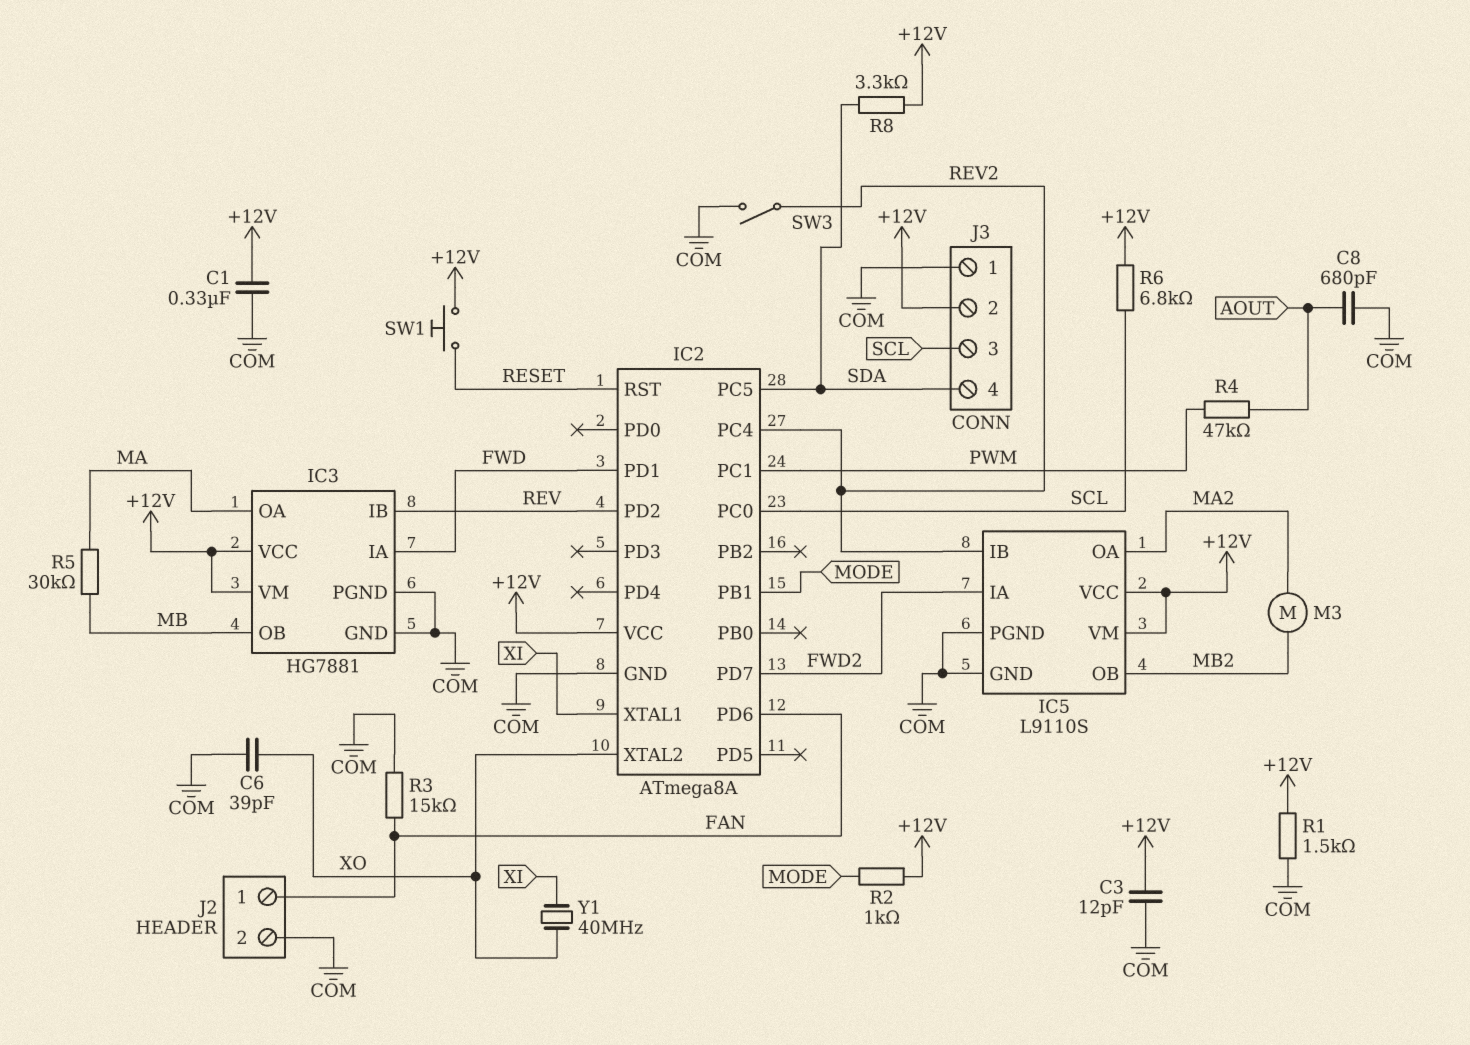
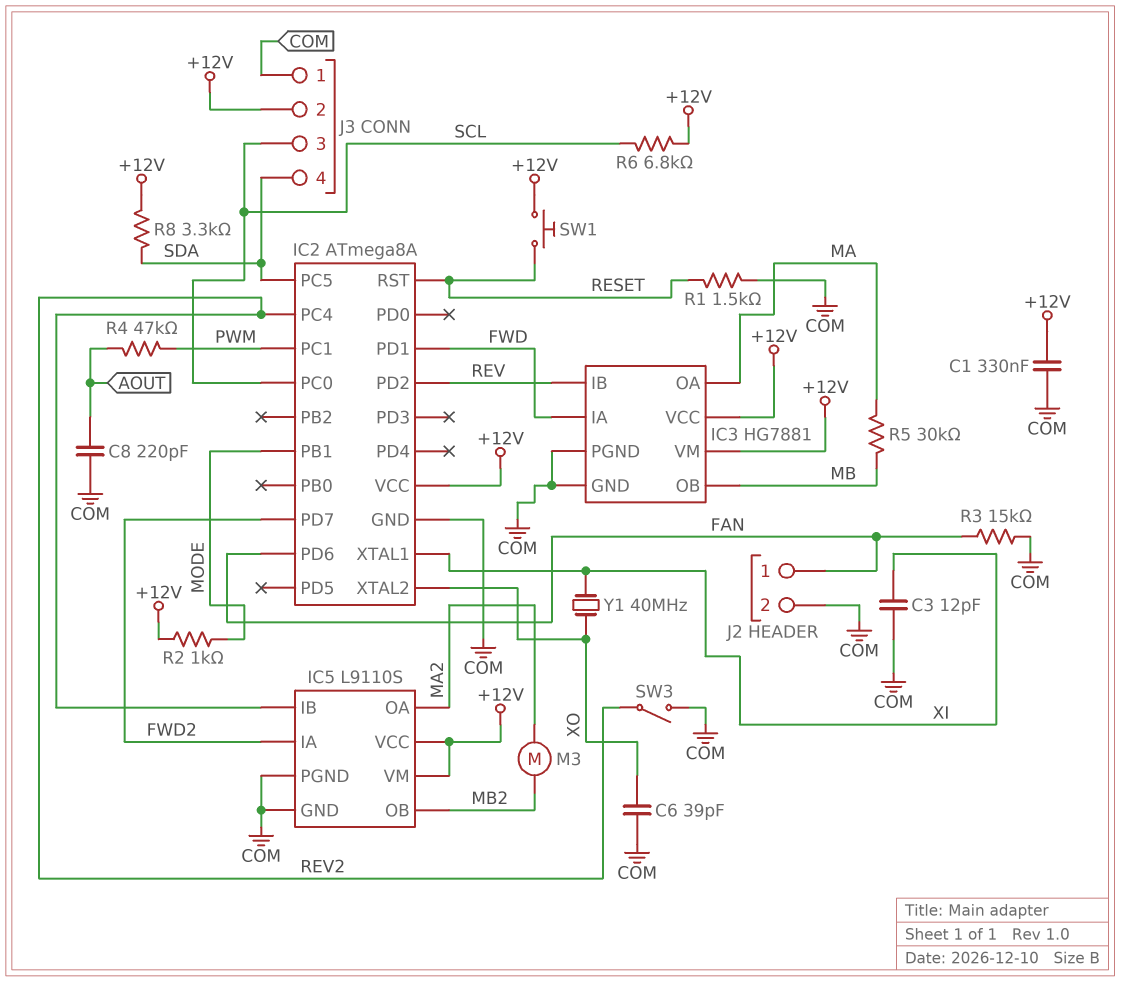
C3: 12pF (+12V, COM) -> 12pF (COM, XI)
C8: 680pF (AOUT, COM) -> 220pF (AOUT, COM)
R1: 1.5k (+12V, COM) -> 1.5k (COM, RESET)

